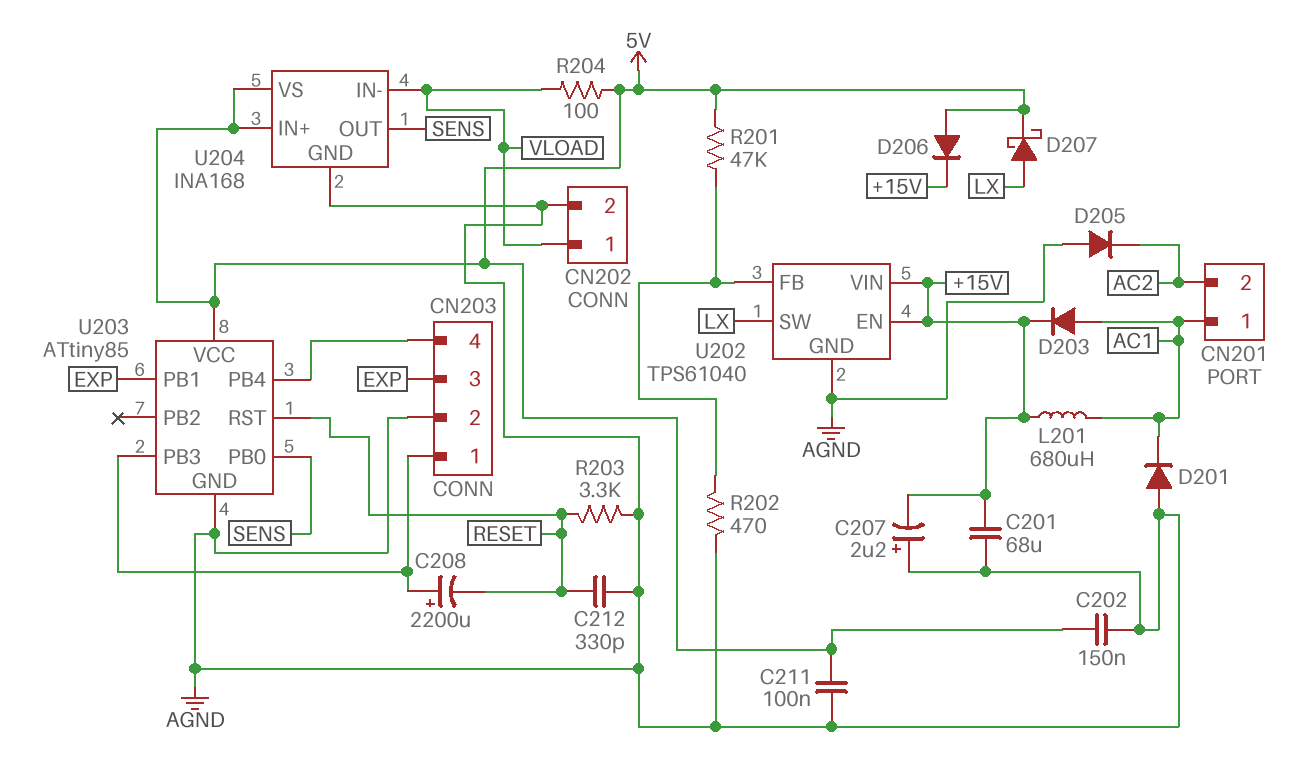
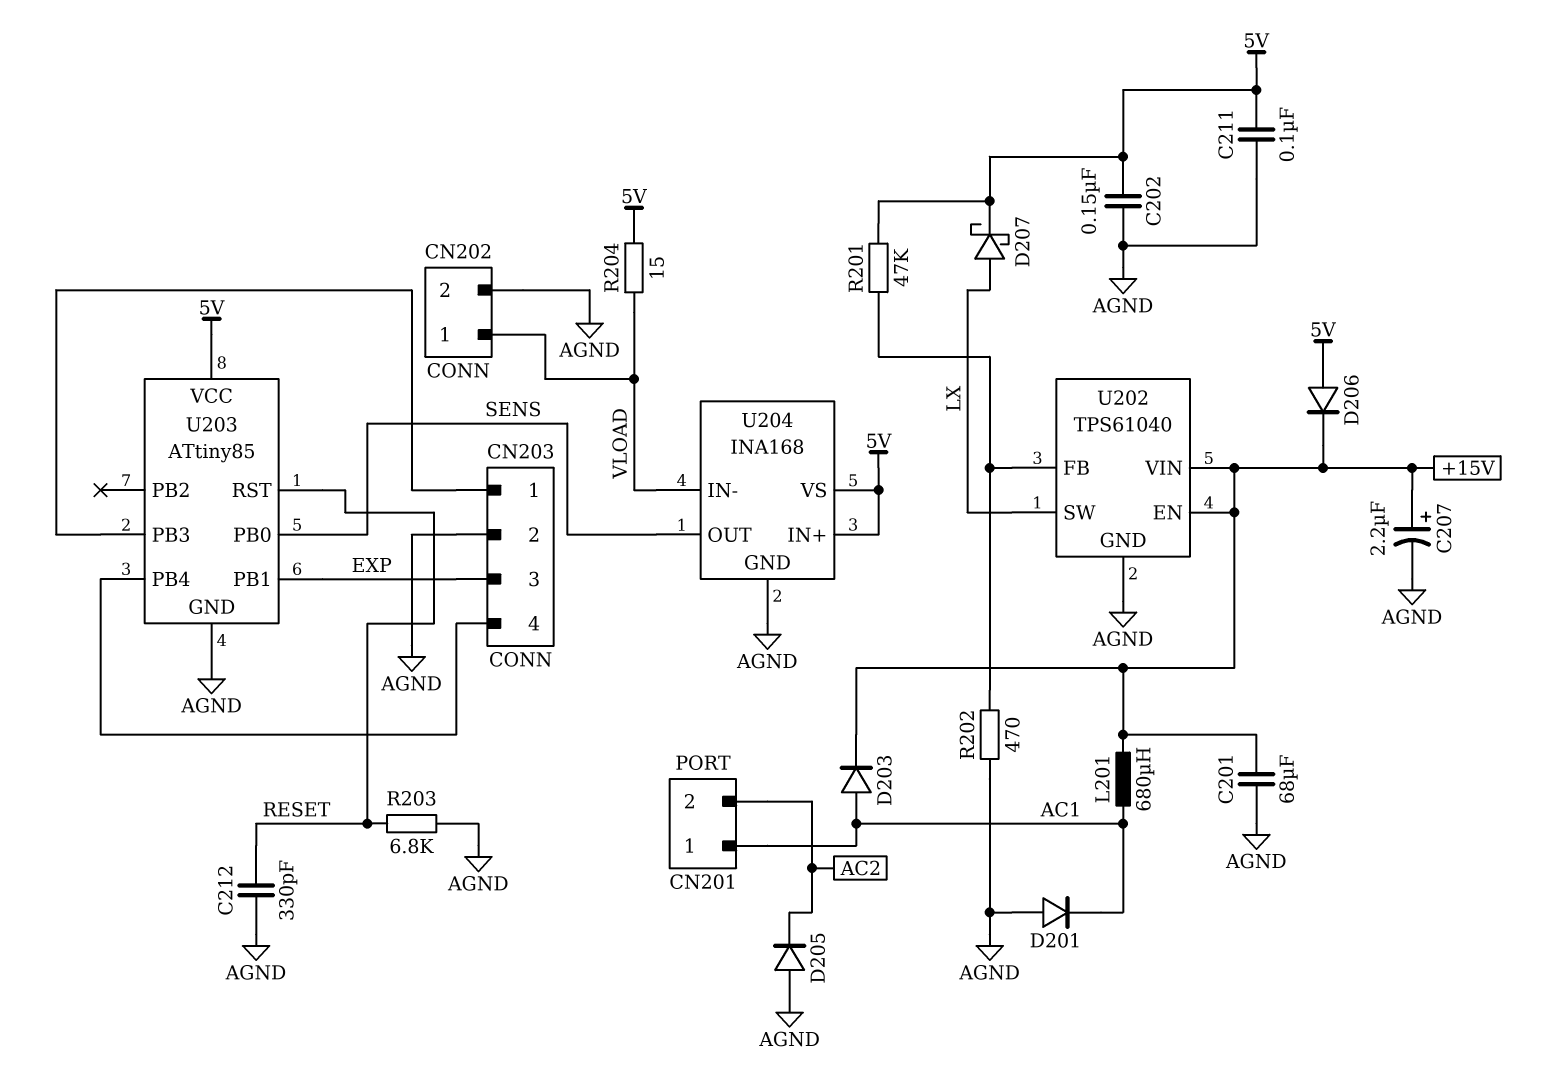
C207: 2.2uF (plus AGND, minus +15V) -> 2.2uF (plus +15V, minus AGND)
C208: 2200uF (plus CN203/1, minus RESET) -> none
R203: 3.3k (AGND, RESET) -> 6.8k (AGND, RESET)
R204: 100 (5V, VLOAD) -> 15 (5V, VLOAD)

